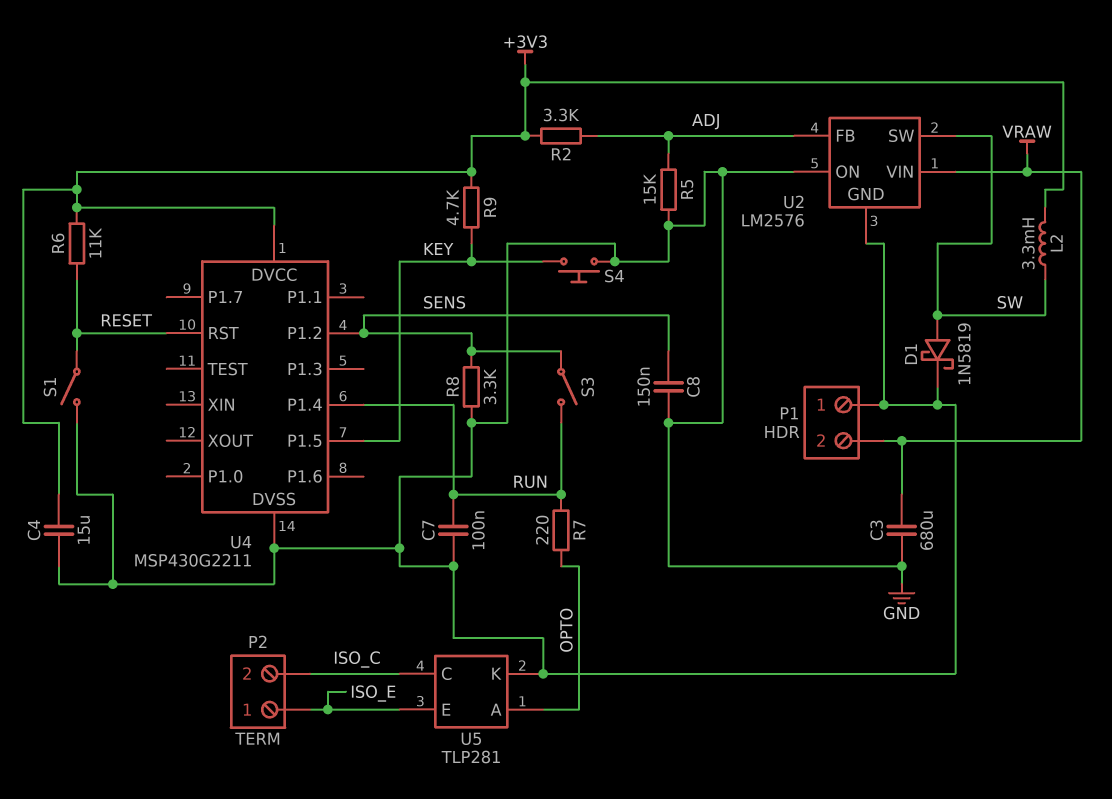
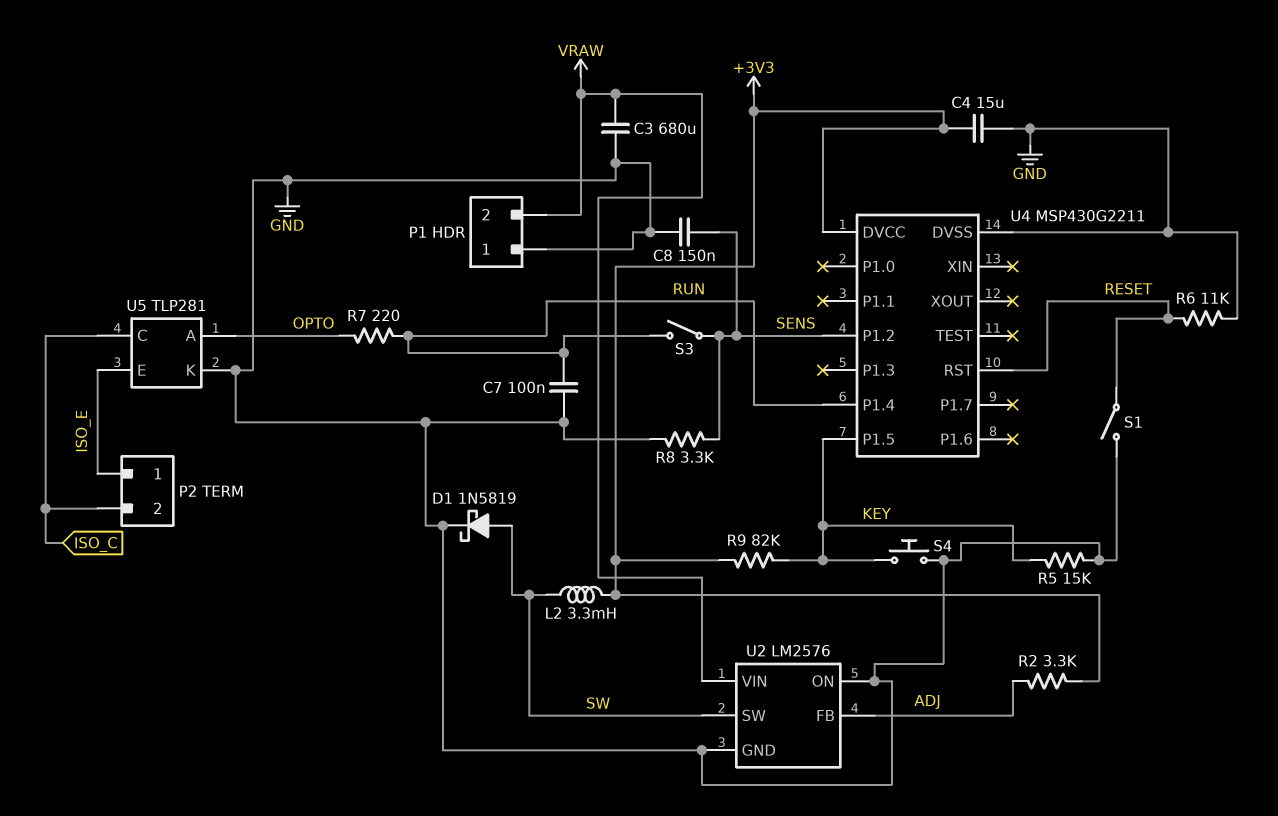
R5: 15k (ADJ, GND) -> 15k (GND, KEY)
R6: 11k (+3V3, RESET) -> 11k (GND, RESET)
R9: 4.7k (+3V3, KEY) -> 82k (+3V3, KEY)

